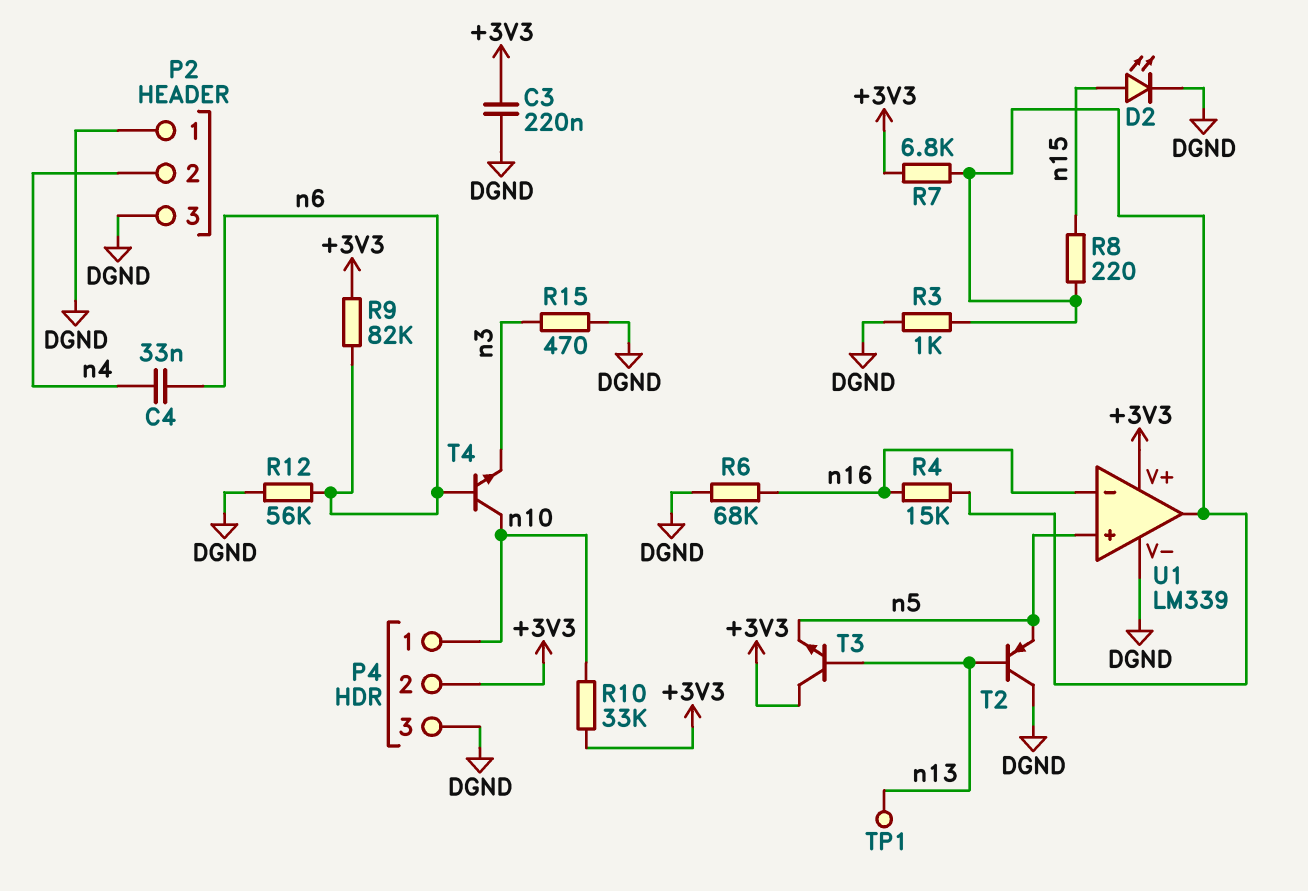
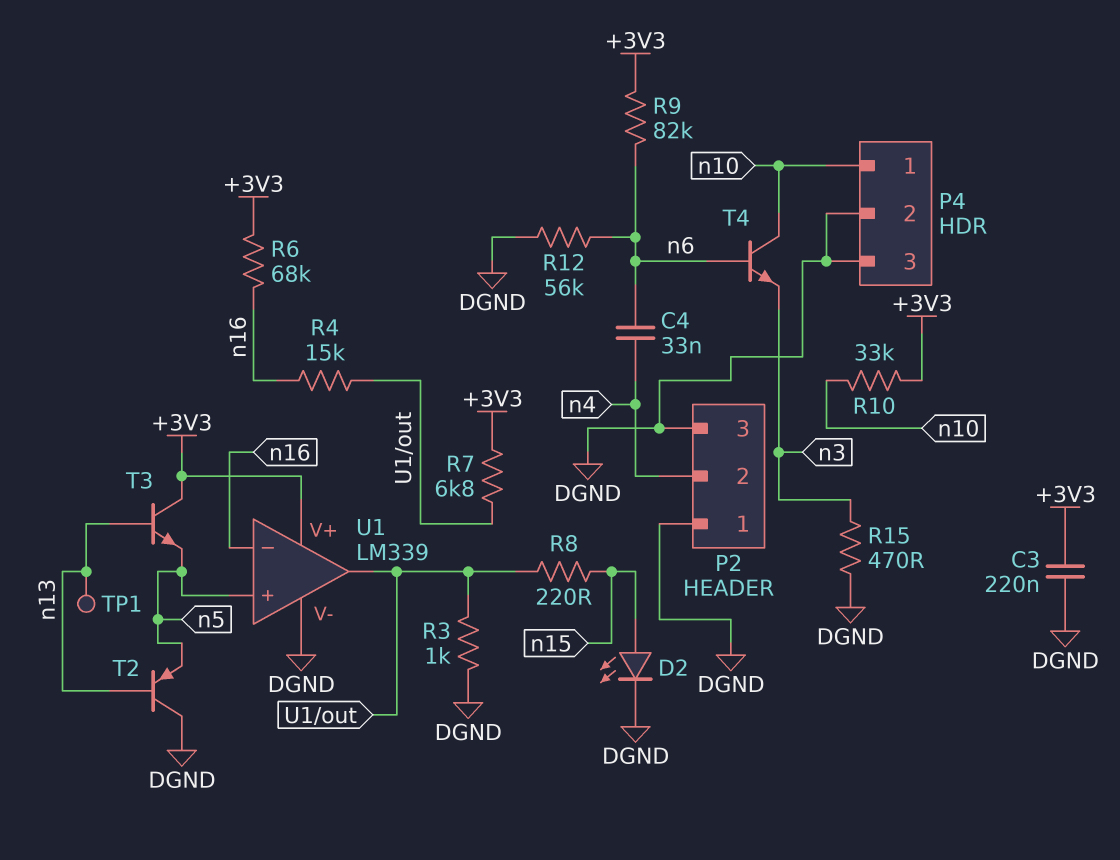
P4 pin 2: +3V3 -> DGND
R6: 68k (DGND, n16) -> 68k (+3V3, n16)

